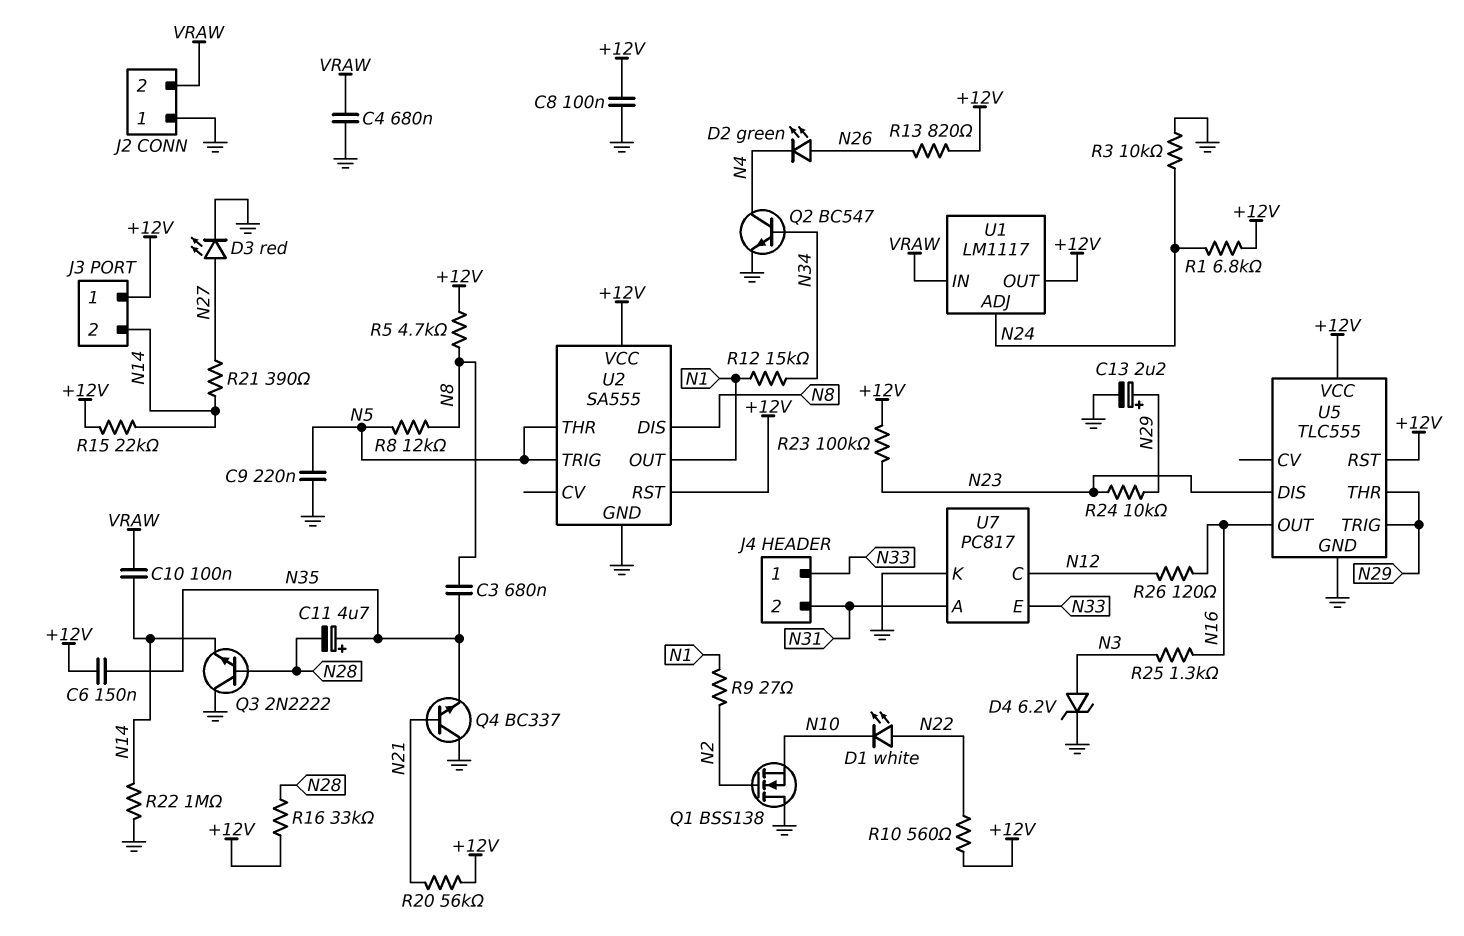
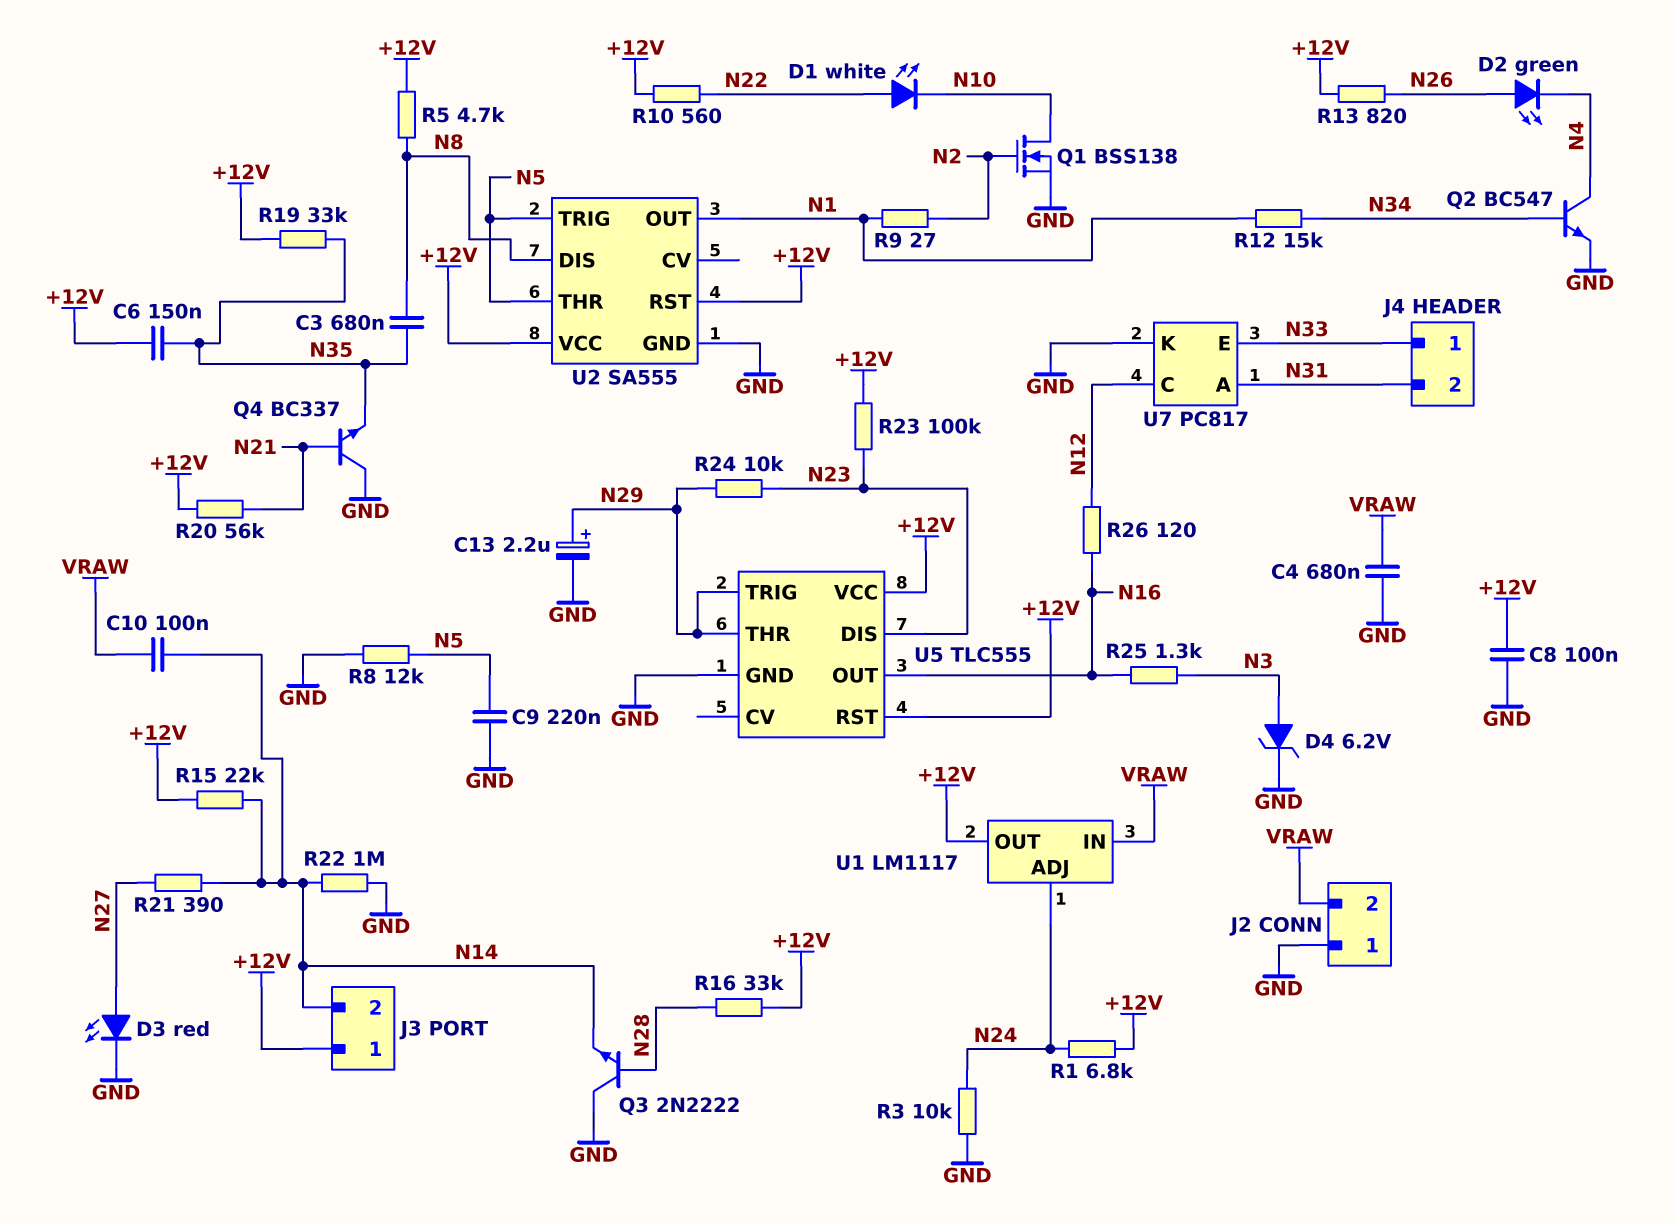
C11: 4.7uF (plus N35, minus N28) -> none
Q1: NMOS BSS138 (G N2, D GND, S N10) -> NMOS BSS138 (G N2, D N10, S GND)
R8: 12k (N5, N8) -> 12k (GND, N5)
R19: none -> 33k (+12V, N35)

